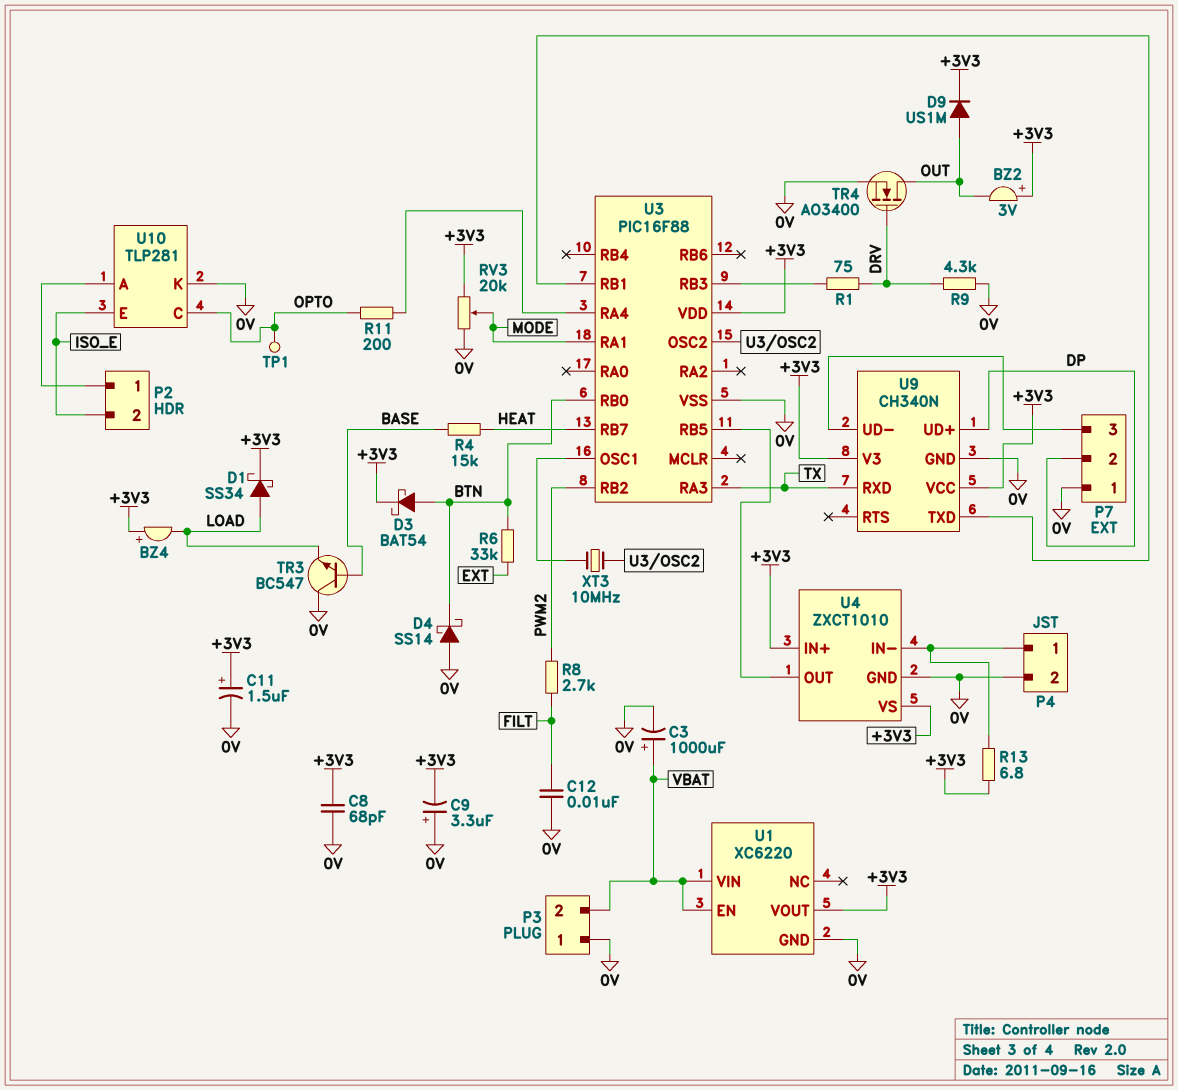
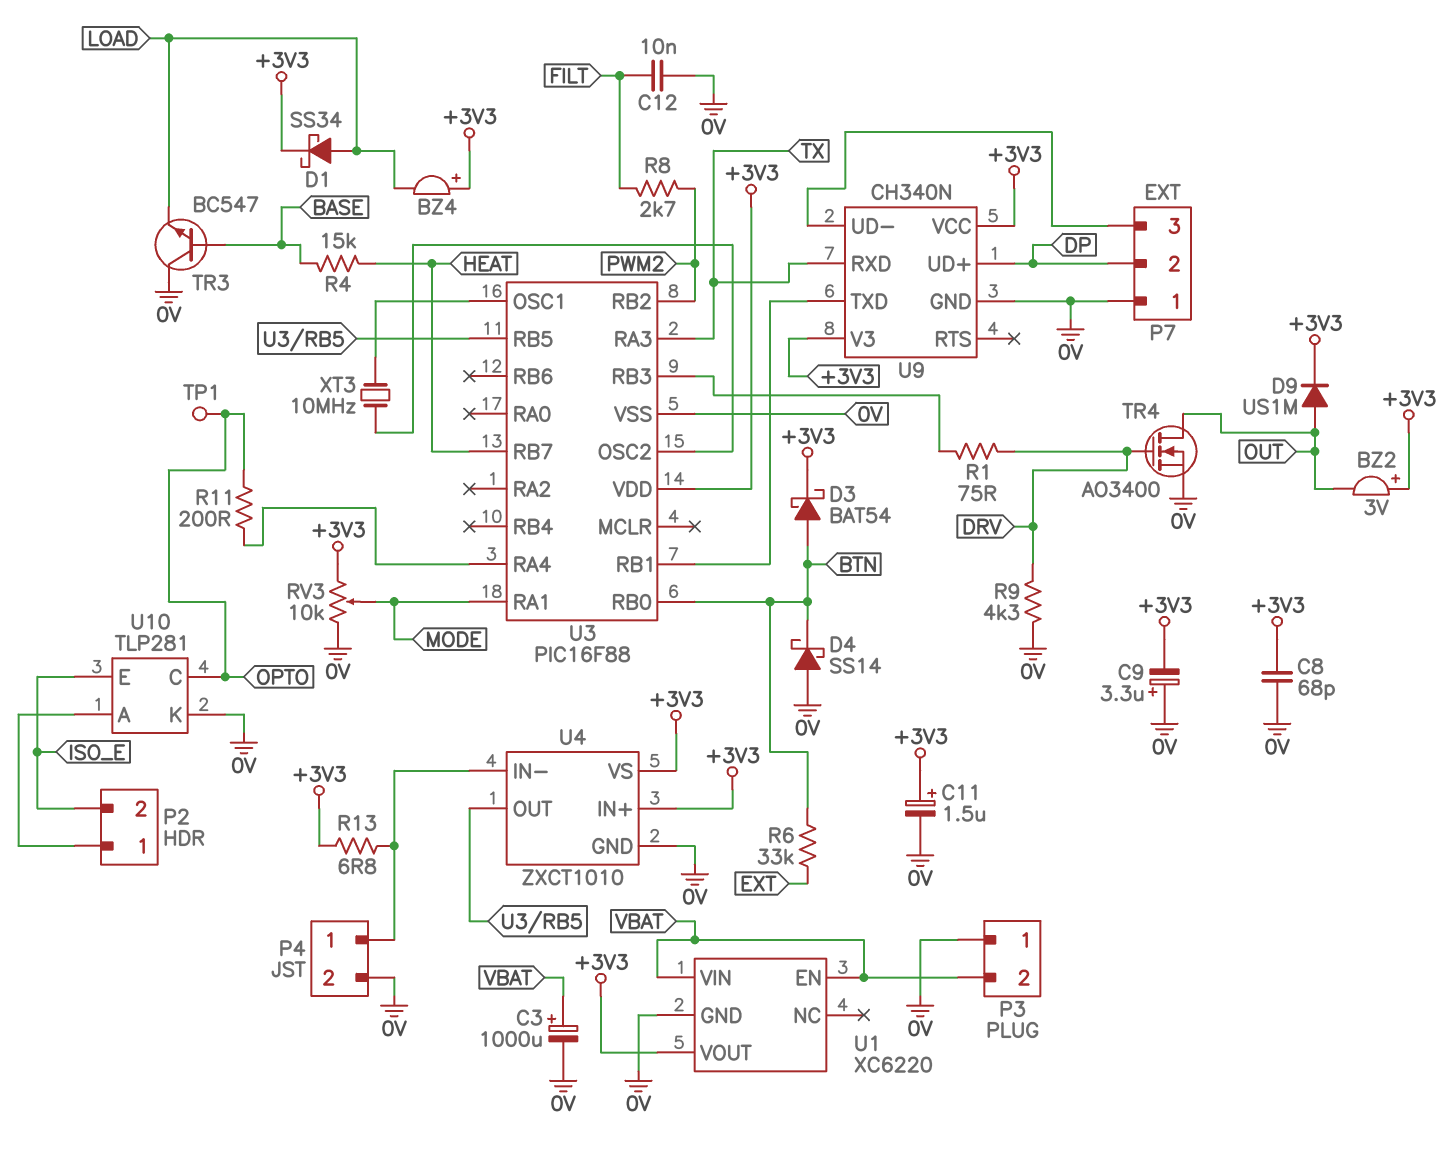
RV3: 20k (+3V3, 0V, wiper MODE) -> 10k (+3V3, 0V, wiper MODE)

